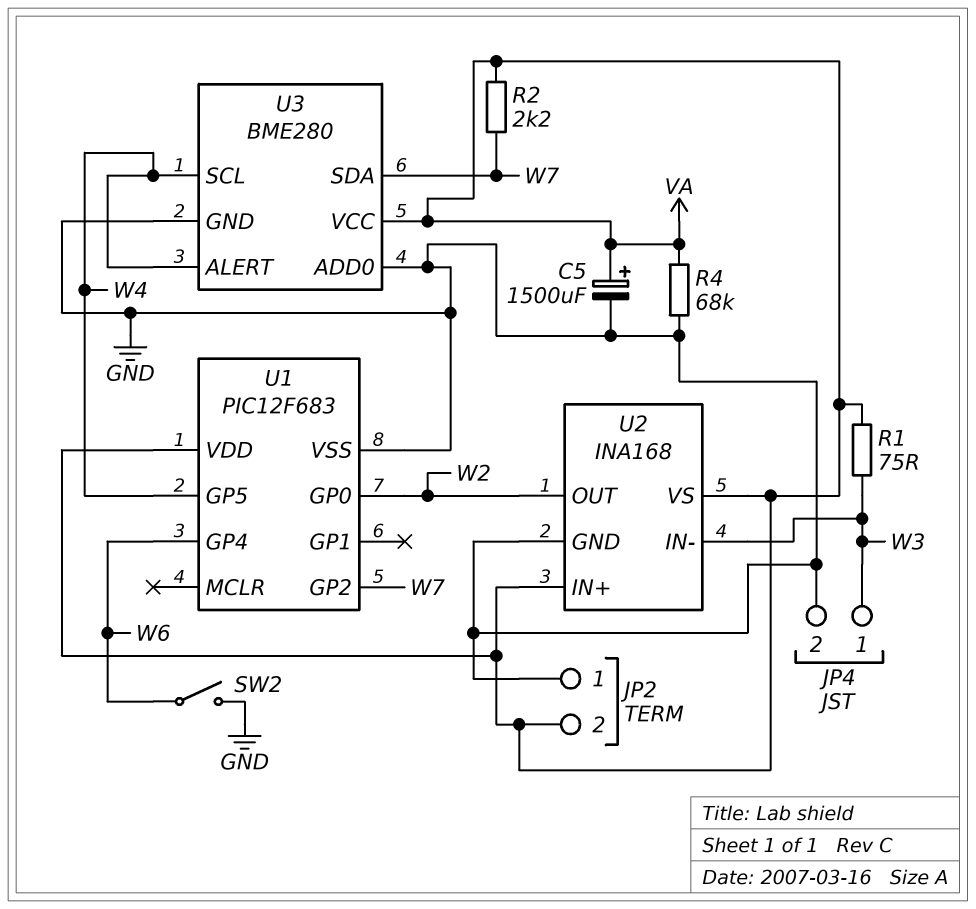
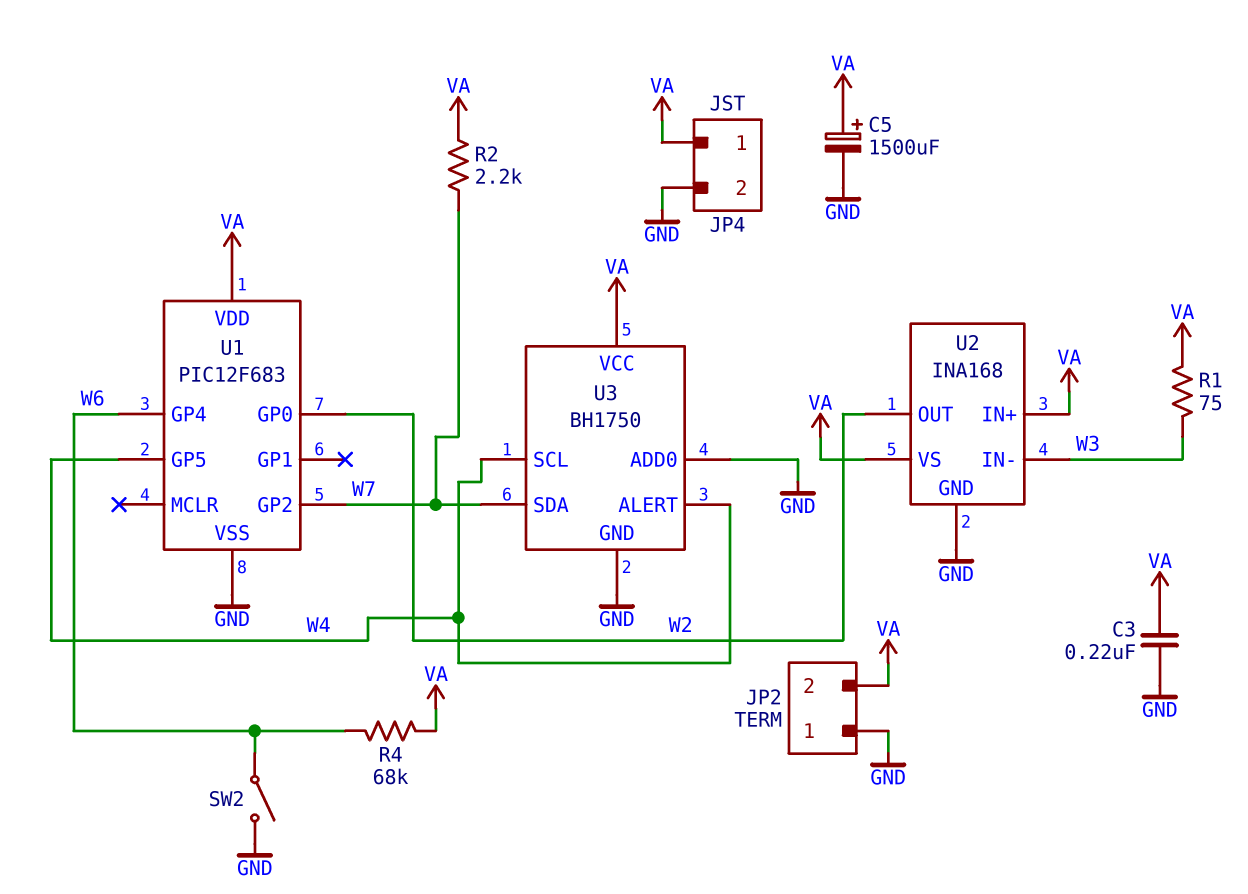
C3: none -> 220nF (GND, VA)
JP4 pin 1: W3 -> VA
R4: 68k (GND, VA) -> 68k (VA, W6)
U3: BME280 -> BH1750

